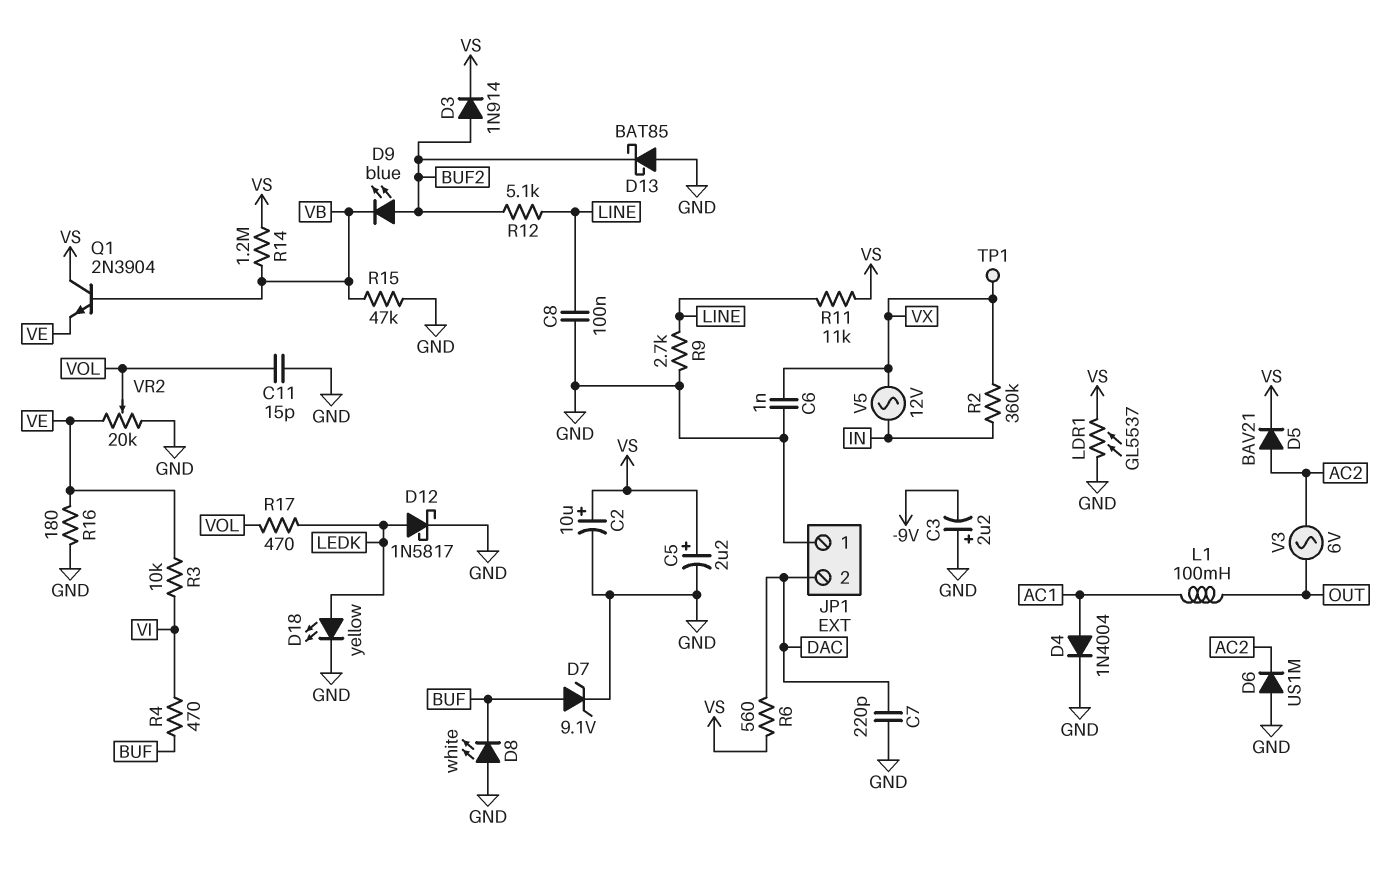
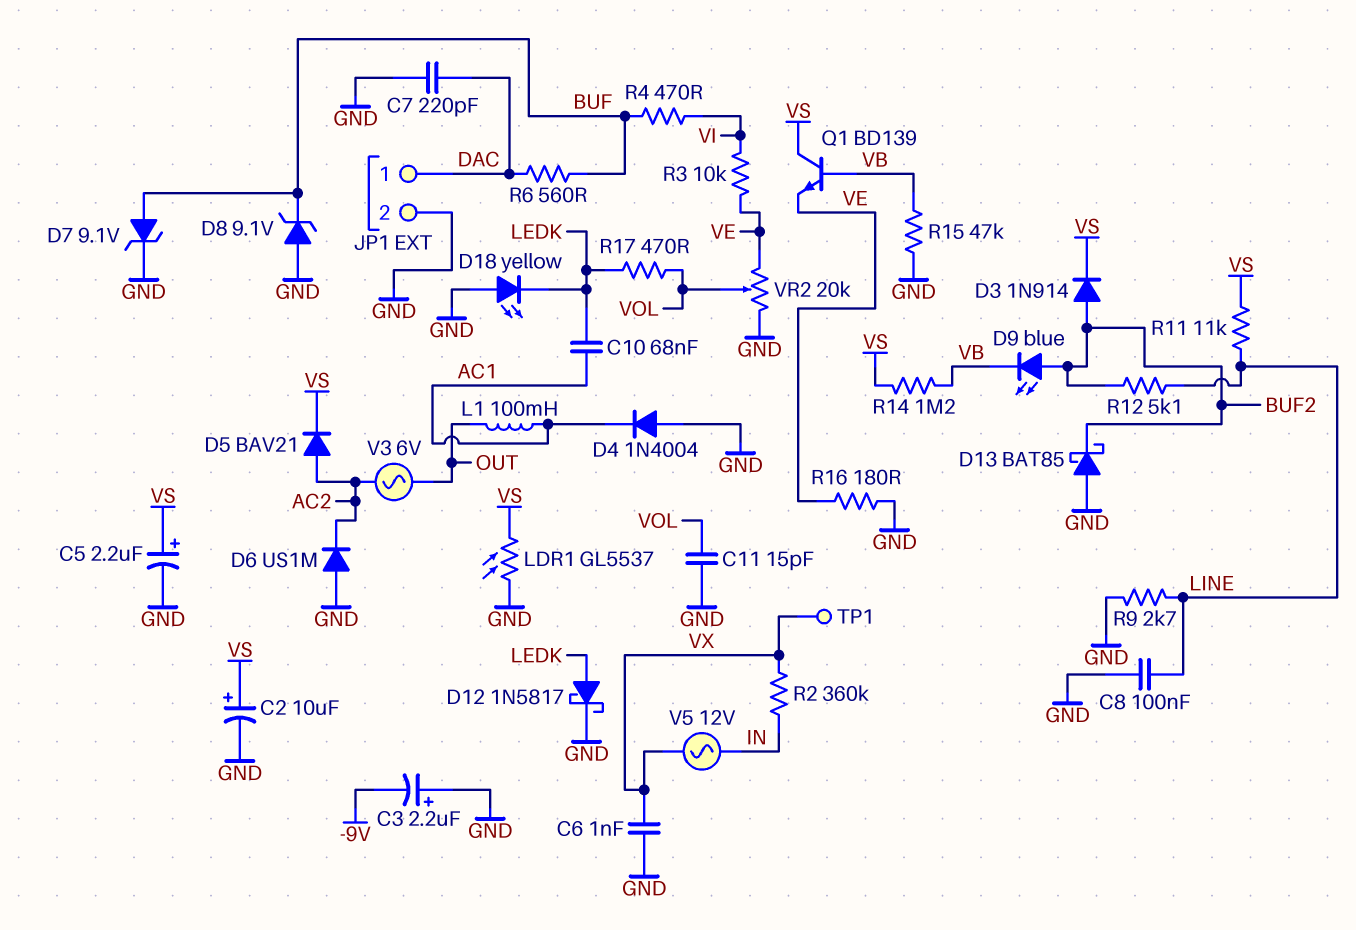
C10: none -> 68nF (AC1, LEDK)
D4: diode 1N4004 (A AC1, K GND) -> diode 1N4004 (A GND, K AC1)
D8: LED white (A GND, K BUF) -> zener 9.1V (A GND, K BUF)
D18: LED yellow (A LEDK, K GND) -> LED yellow (A GND, K LEDK)
JP1 pin 1: GND -> DAC
JP1 pin 2: DAC -> GND
Q1: NPN 2N3904 (B VB, C VS, E VE) -> NPN BD139 (B VB, C VS, E VE)
R6: 560 (DAC, VS) -> 560 (BUF, DAC)

